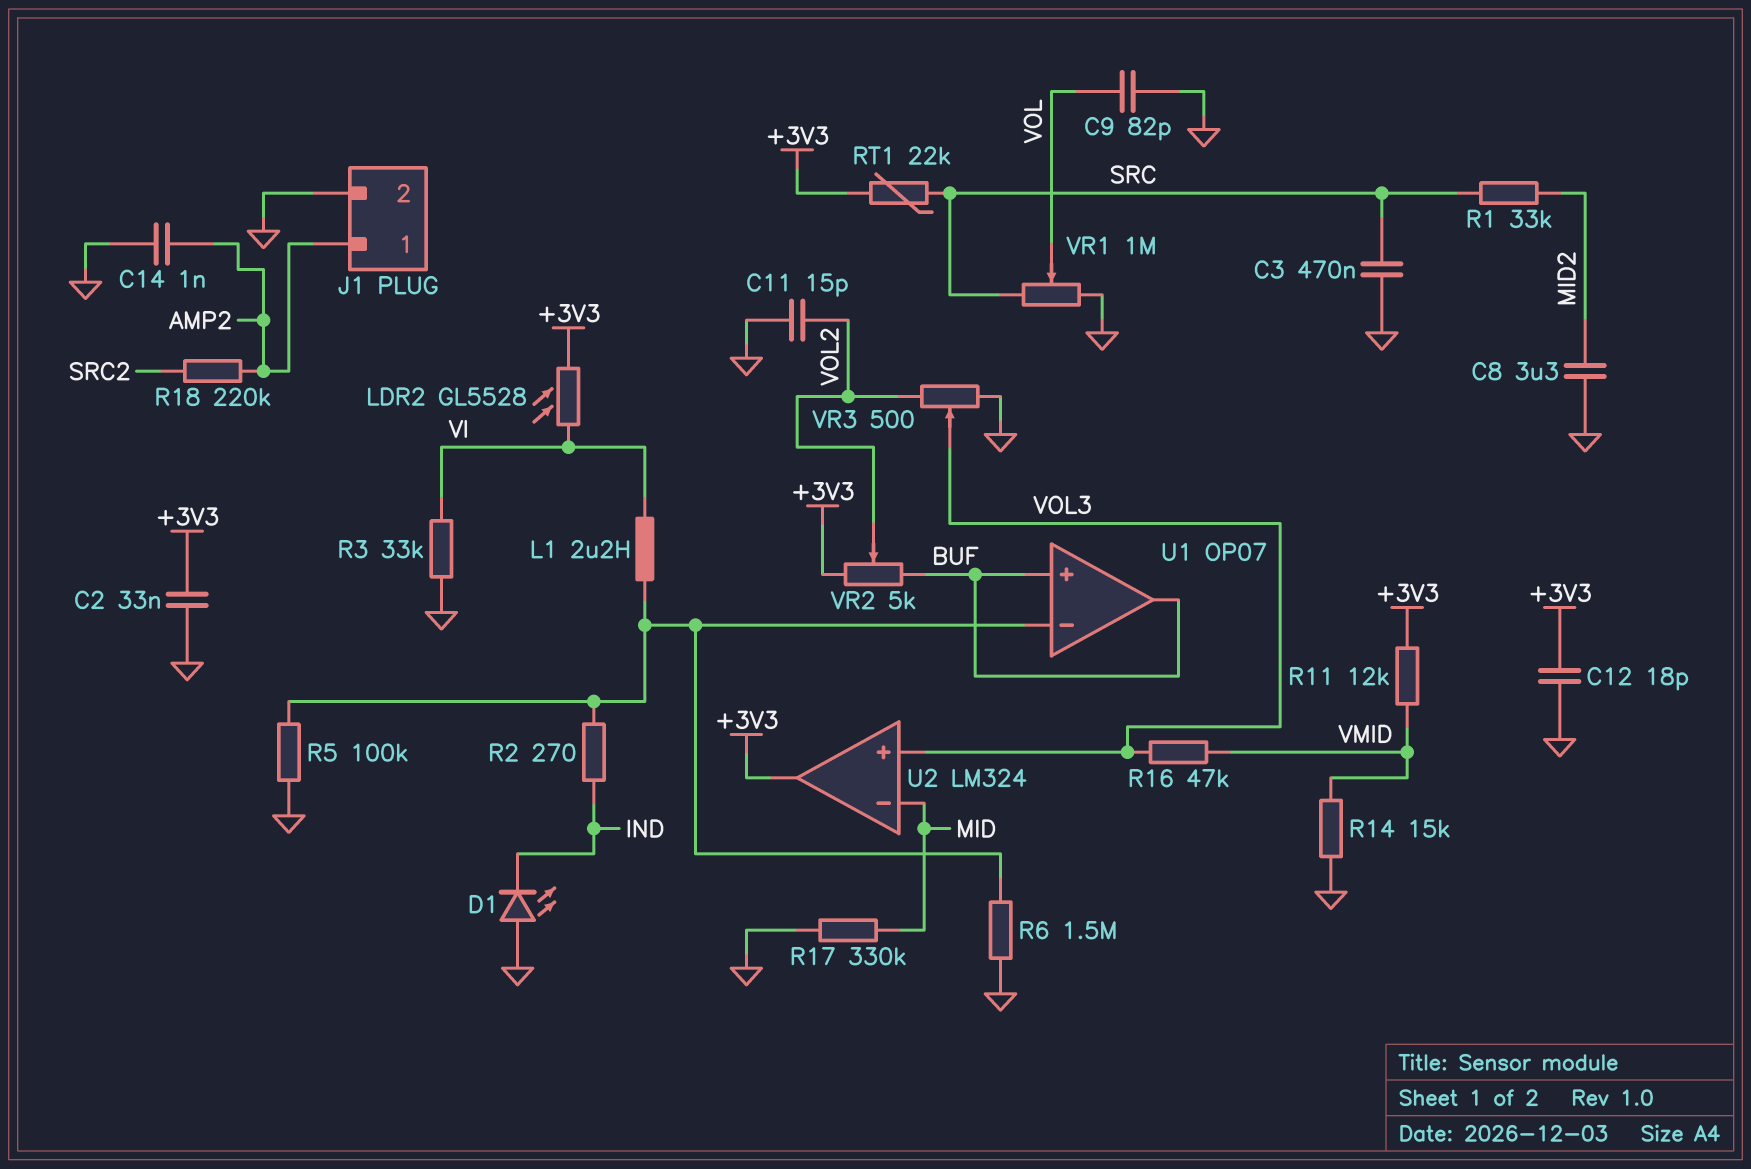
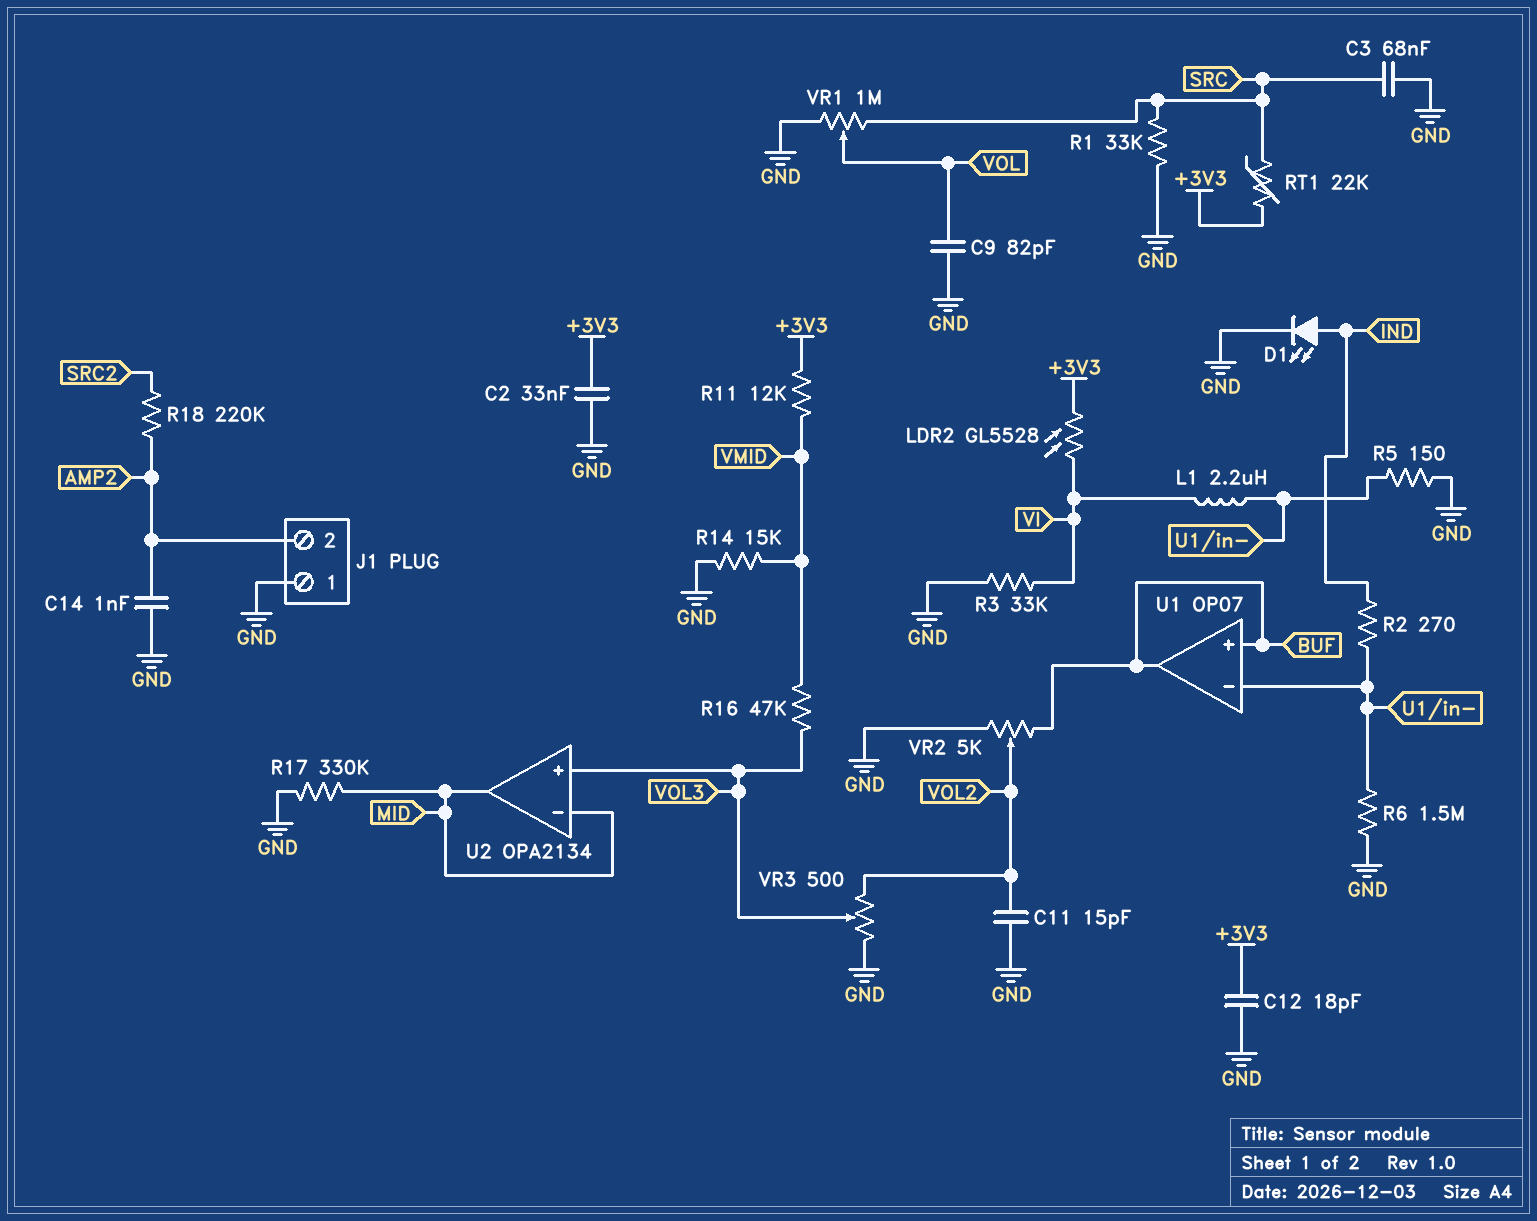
C3: 470nF (GND, SRC) -> 68nF (GND, SRC)
C8: 3.3uF (GND, MID2) -> none
D1: LED (A GND, K IND) -> LED (A IND, K GND)
J1 pin 1: AMP2 -> GND
J1 pin 2: GND -> AMP2
R1: 33k (MID2, SRC) -> 33k (GND, SRC)
R5: 100k (GND, U1/in-) -> 150 (GND, U1/in-)
U2: LM324 -> OPA2134
U2 pin out: +3V3 -> MID
VR2: 5k (+3V3, BUF, wiper VOL2) -> 5k (BUF, GND, wiper VOL2)

